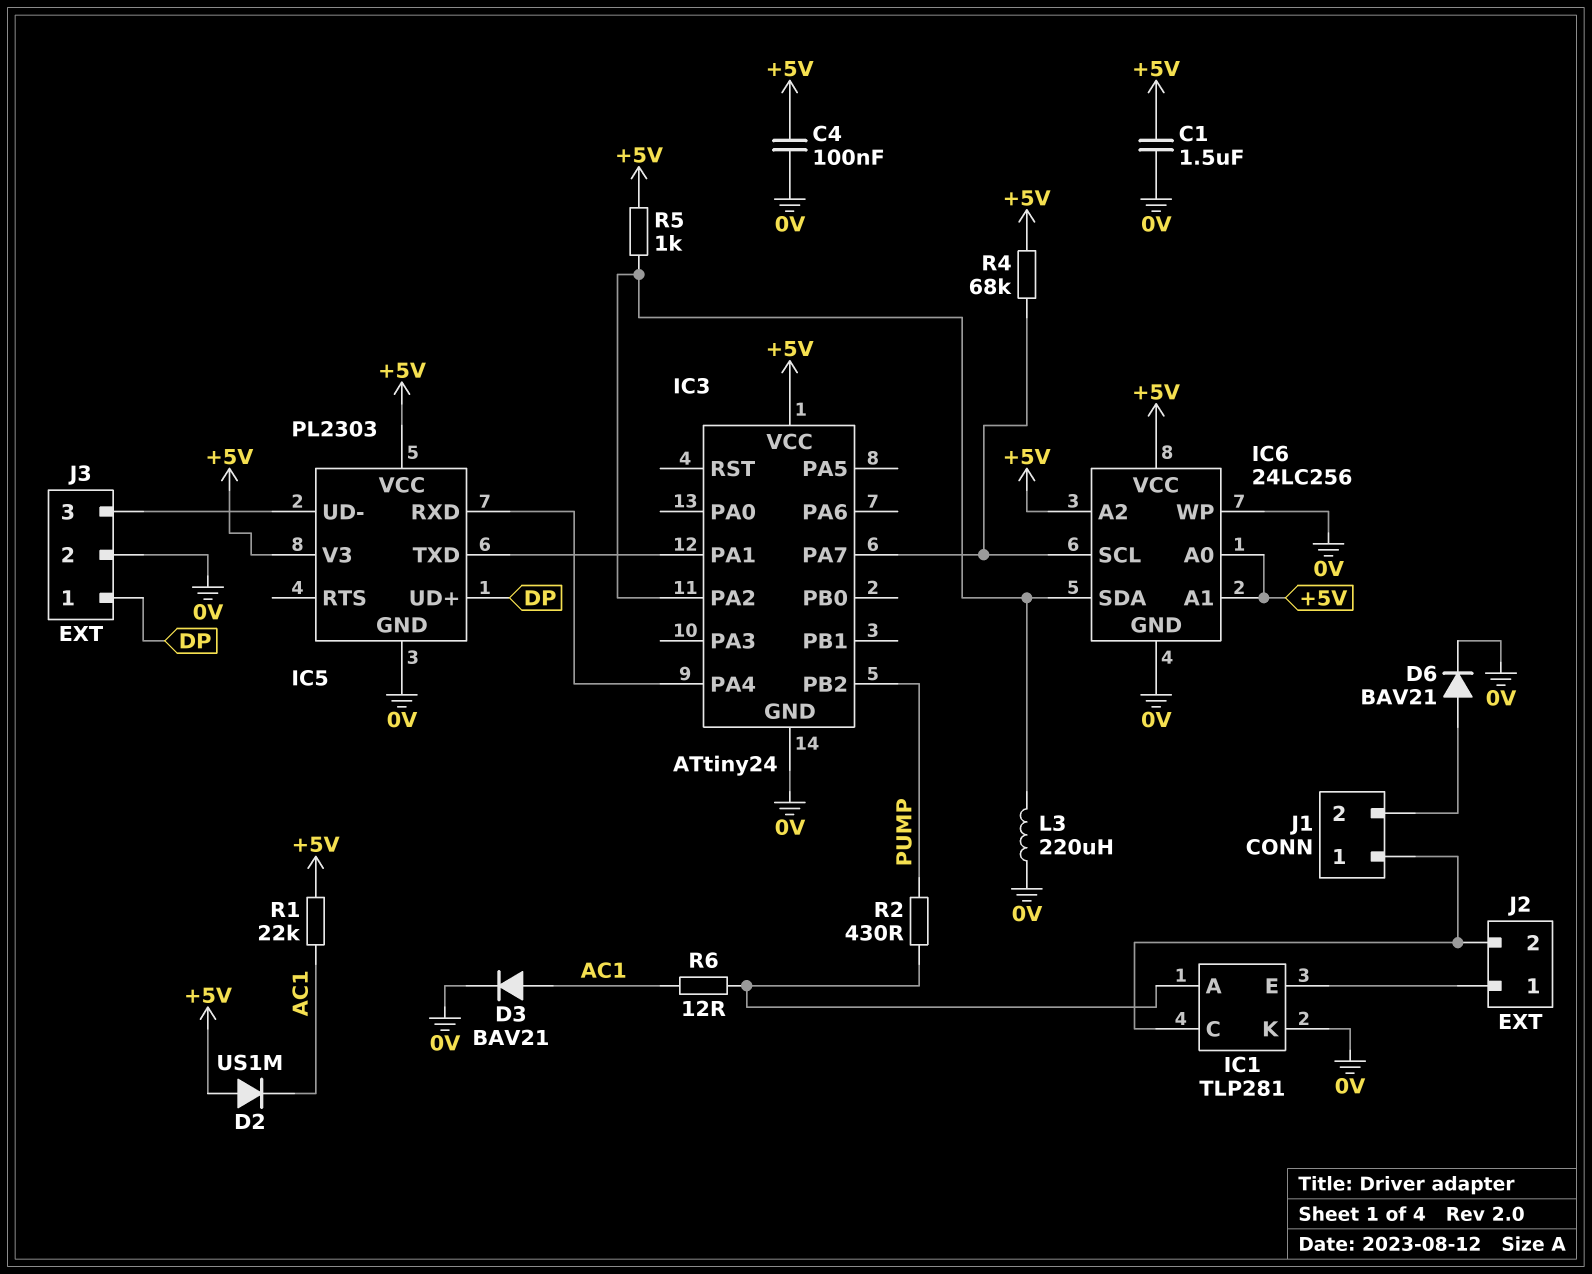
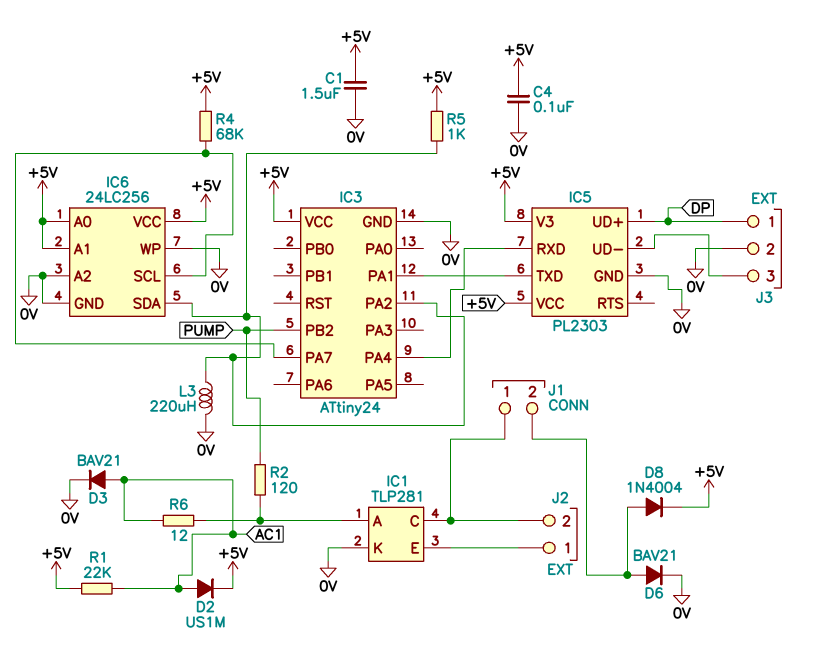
D2: diode US1M (A +5V, K AC1) -> diode US1M (A AC1, K +5V)
D8: none -> diode 1N4004 (A J1/2, K +5V)
IC6 pin A2: +5V -> 0V
R2: 430 (IC1/A, PUMP) -> 120 (IC1/A, PUMP)

